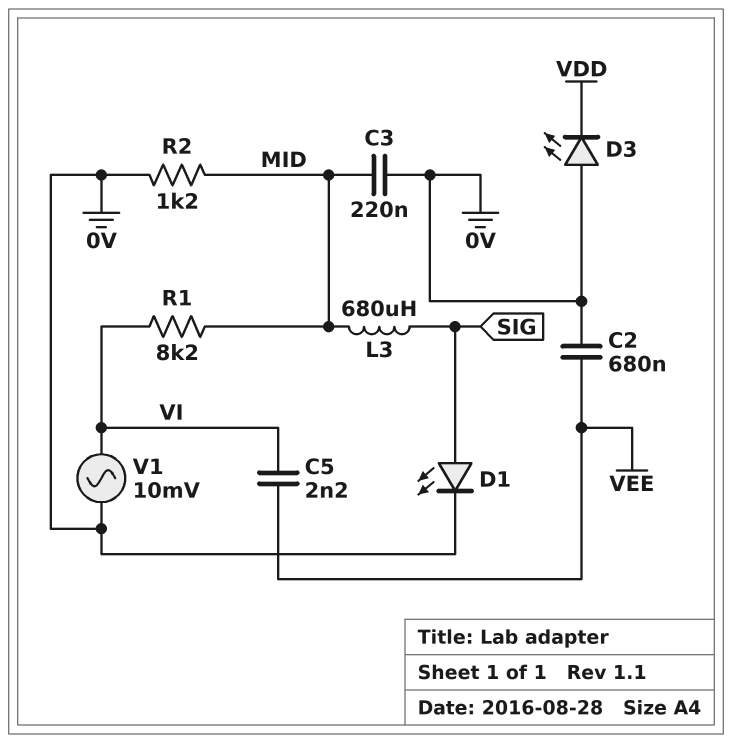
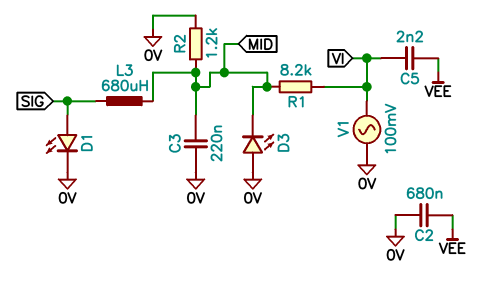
D3: LED (A 0V, K VDD) -> LED (A 0V, K MID)
V1: AC 10mV (0V, VI) -> AC 100mV (0V, VI)

